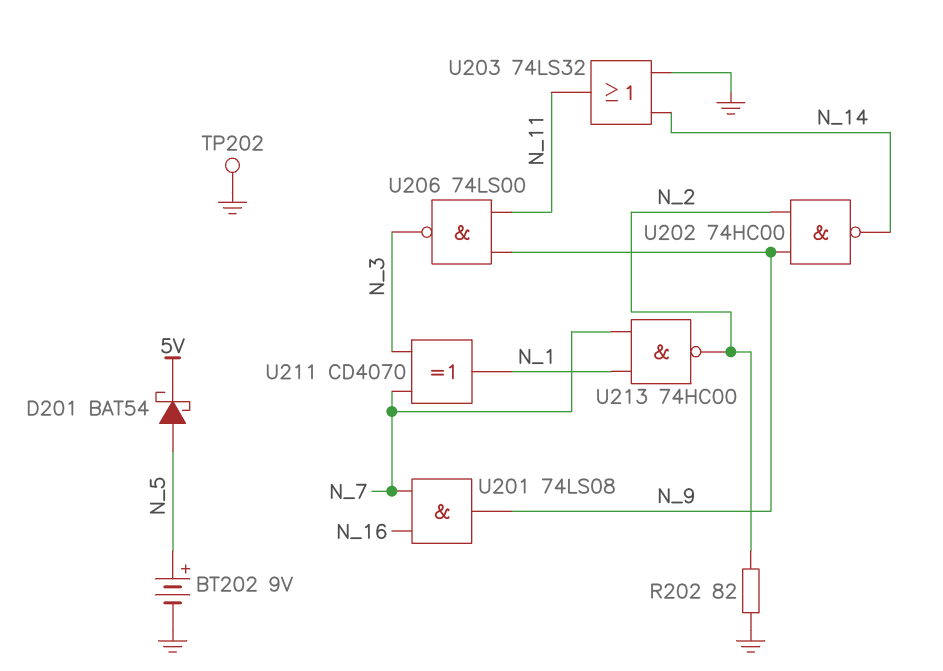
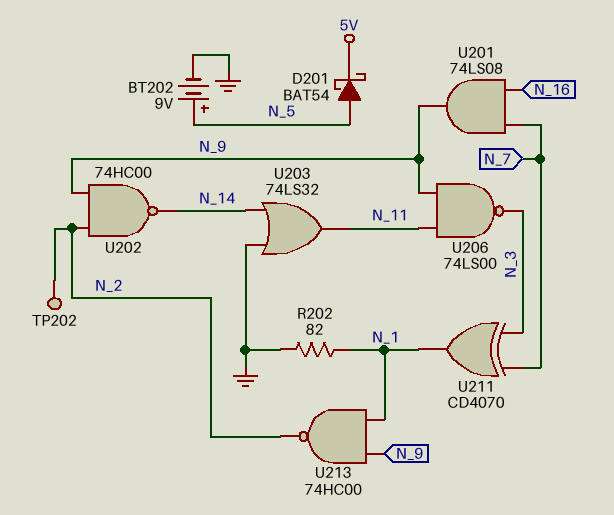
R202: 82 (GND, N_2) -> 82 (GND, N_1)
TP202: test point (GND) -> test point (N_2)
U213: NAND 74HC00 (in N_1, in N_7, out N_2) -> NAND 74HC00 (in N_1, in N_9, out N_2)

